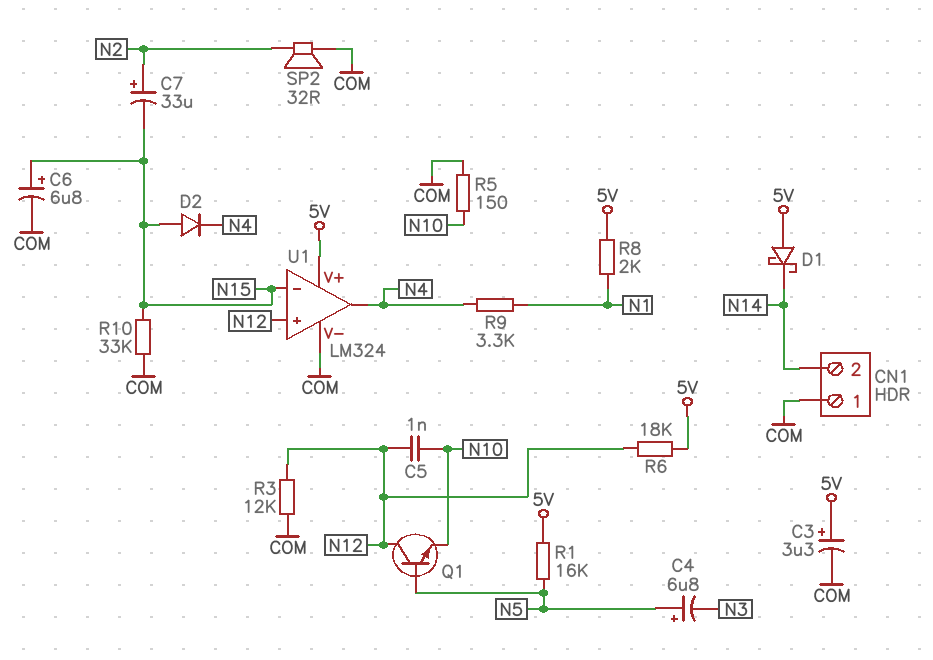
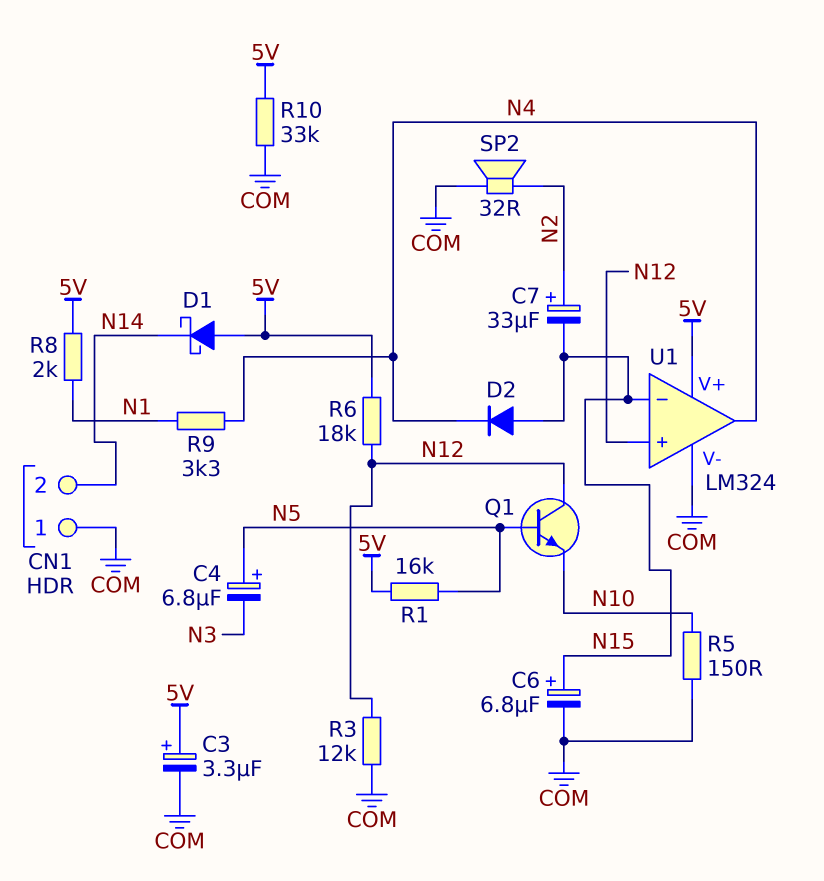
C5: 1nF (N10, N12) -> none
R10: 33k (COM, N15) -> 33k (5V, COM)

